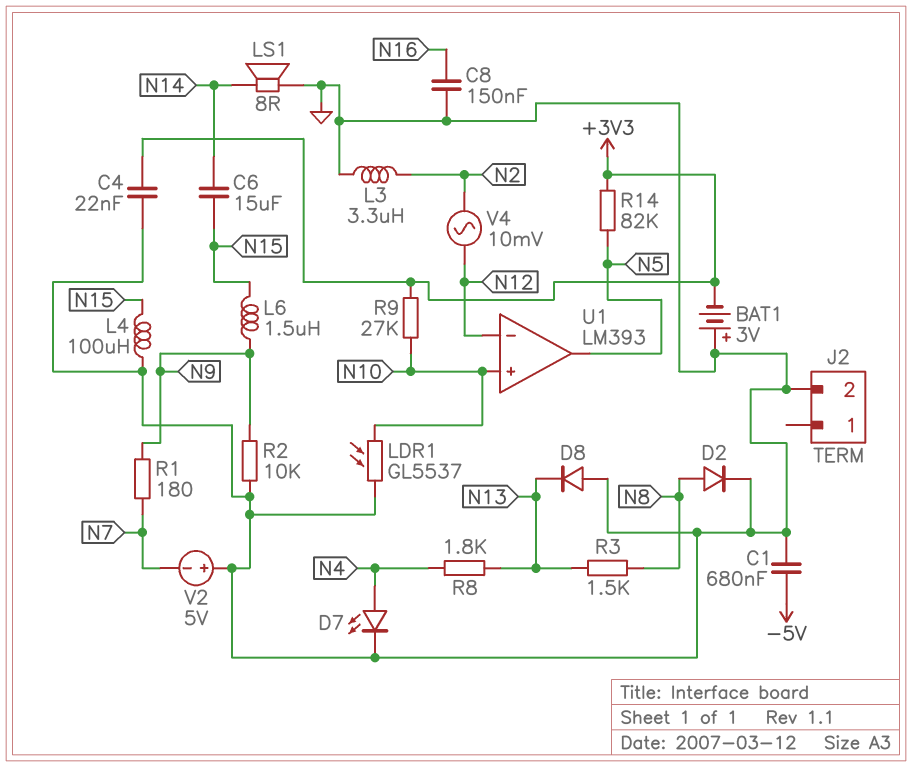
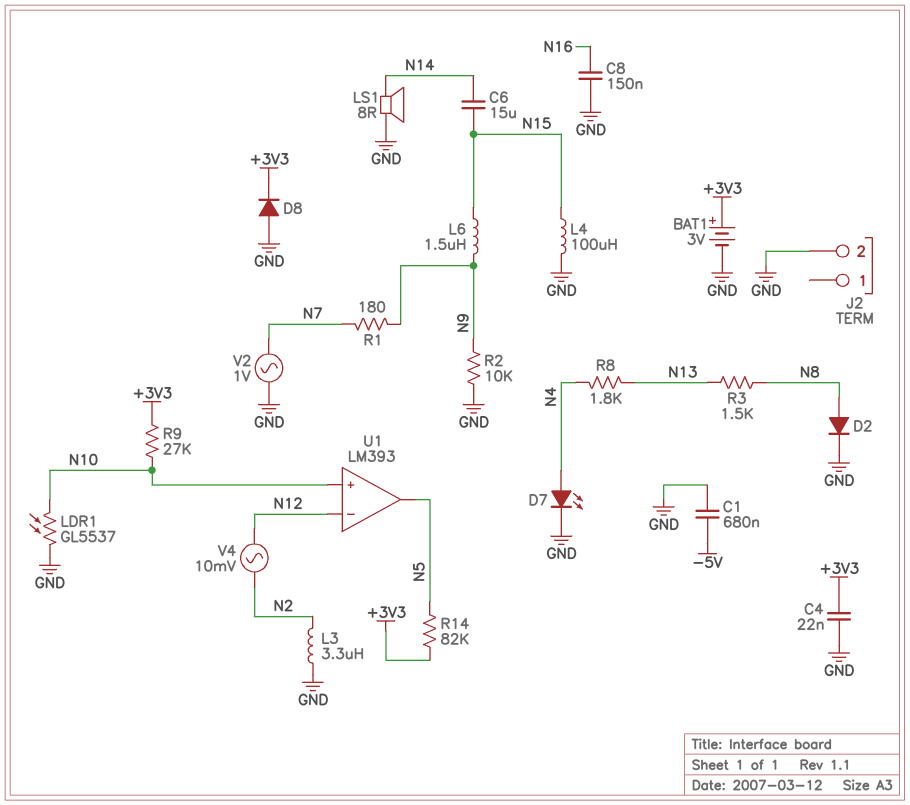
BAT1: 3V (plus GND, minus +3V3) -> 3V (plus +3V3, minus GND)
D8: diode (A GND, K N13) -> diode (A GND, K +3V3)
V2: 5V (plus GND, minus N7) -> AC 1V (GND, N7)

